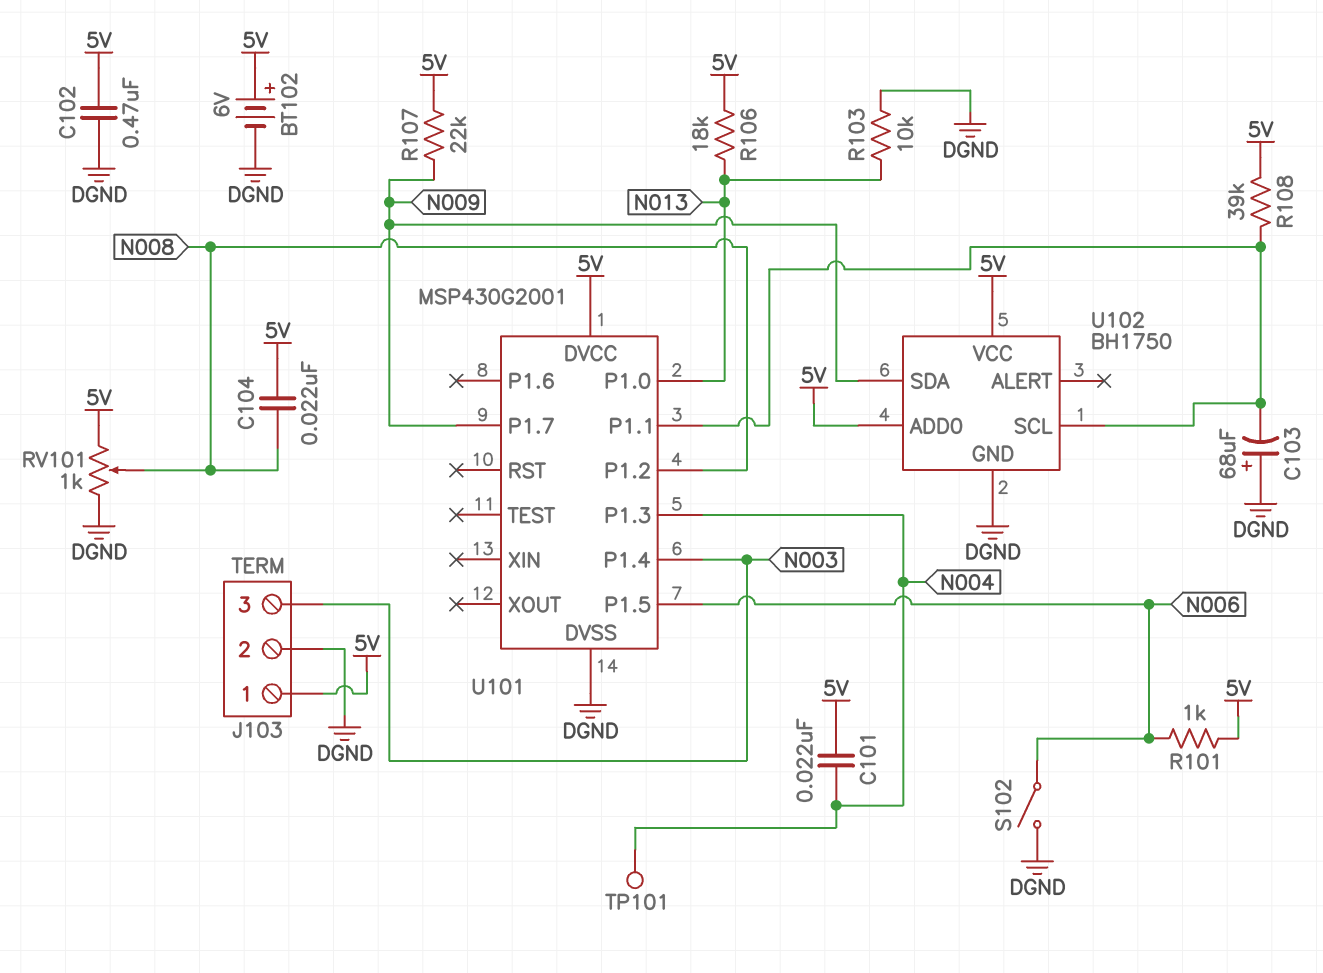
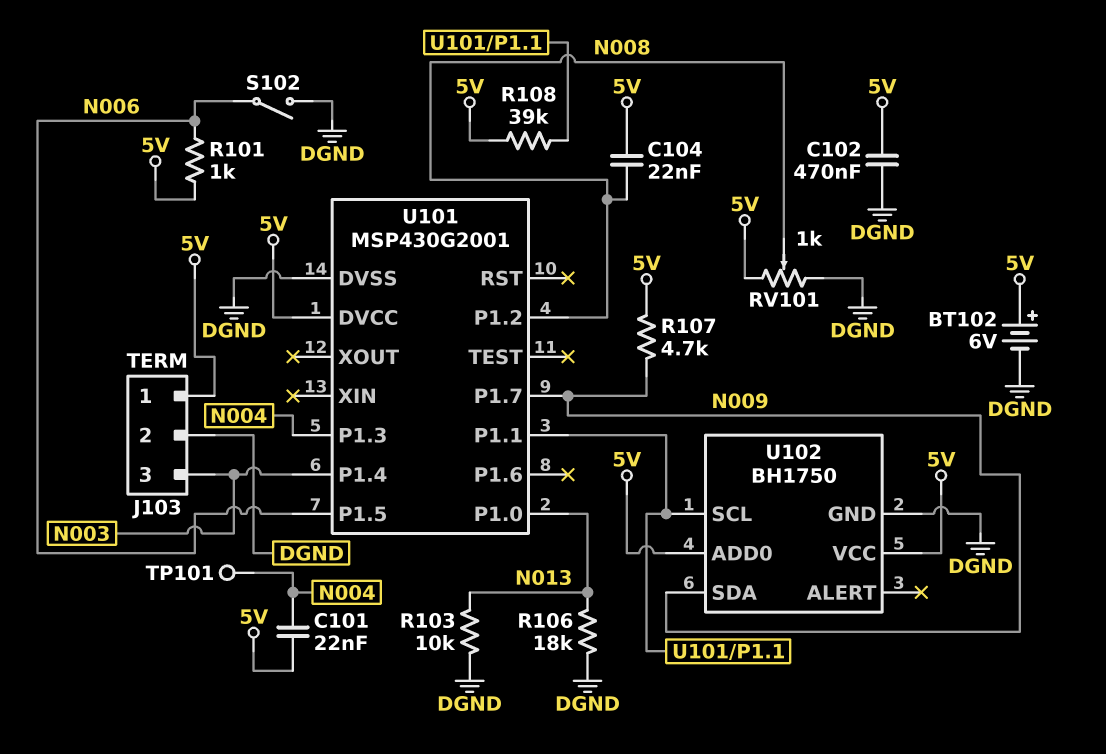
C103: 68uF (plus DGND, minus U101/P1.1) -> none
R106: 18k (5V, N013) -> 18k (DGND, N013)
R107: 22k (5V, N009) -> 4.7k (5V, N009)

